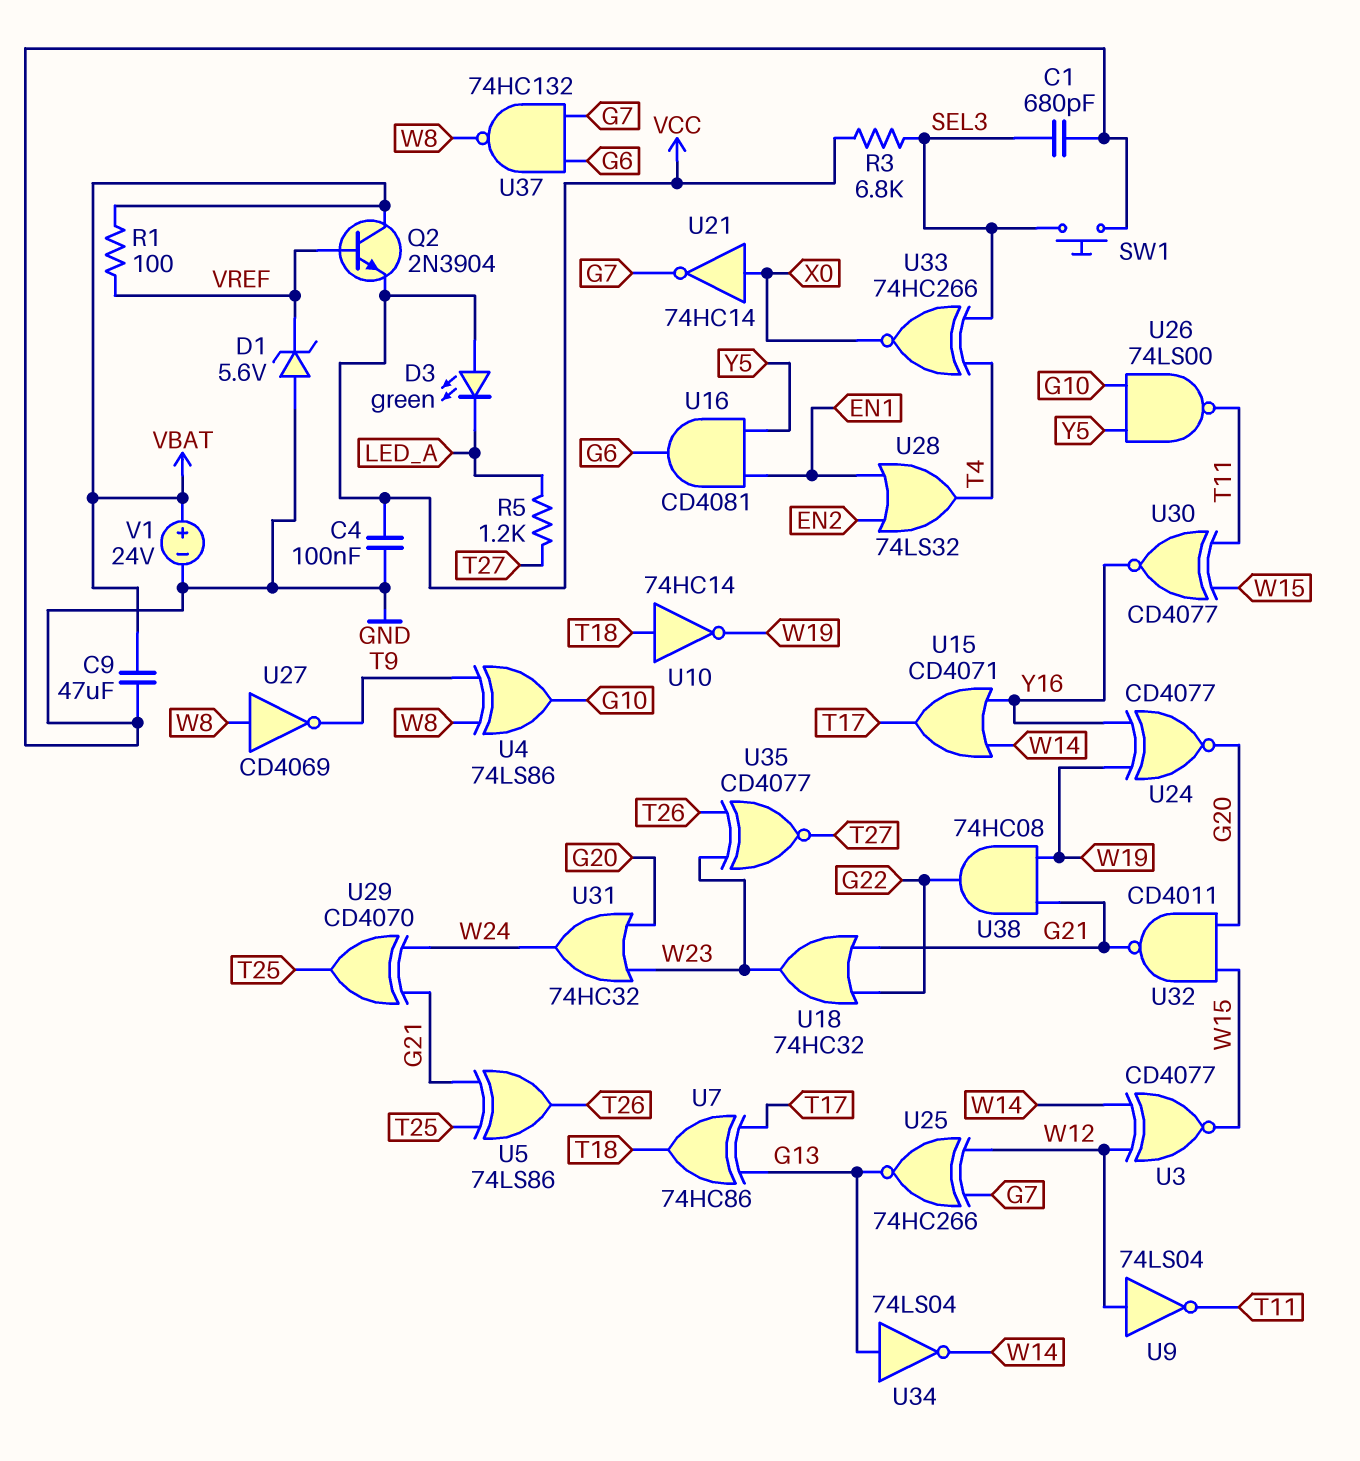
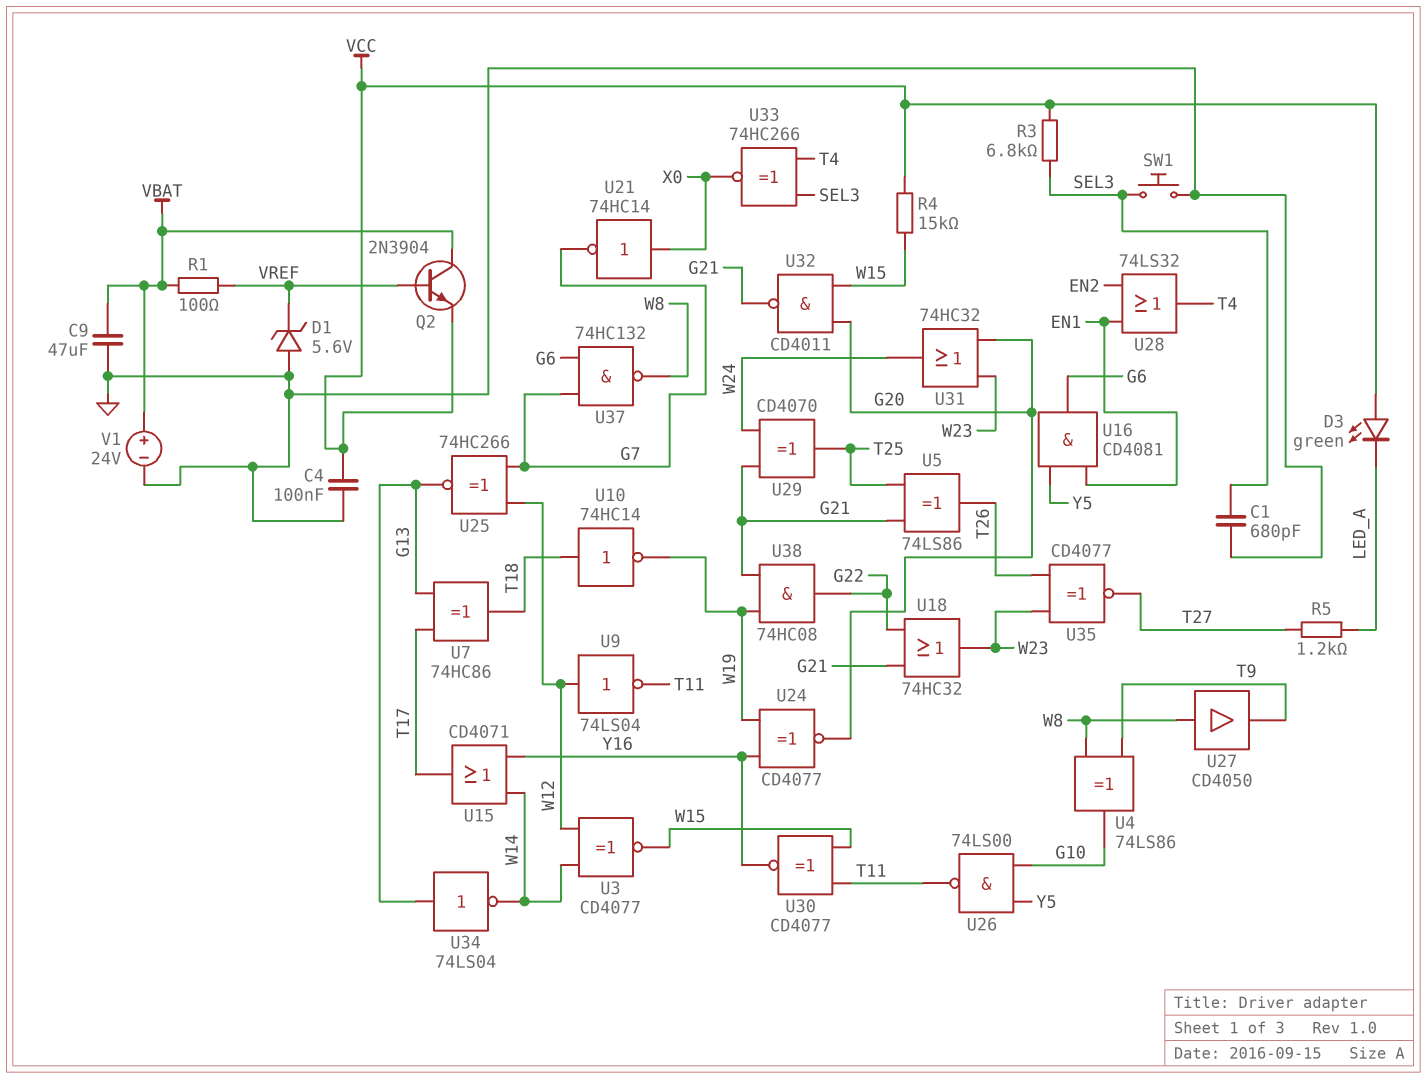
R4: none -> 15k (VCC, W15)
U27: NOT CD4069 (in W8, out T9) -> buffer CD4050 (in W8, out T9)

